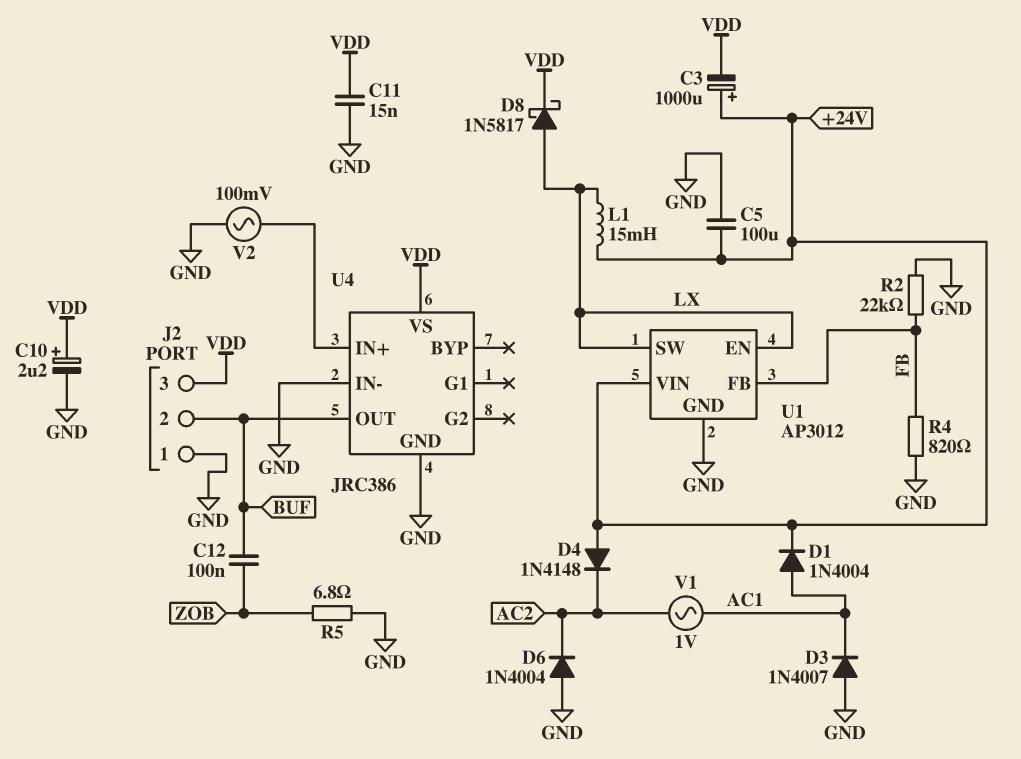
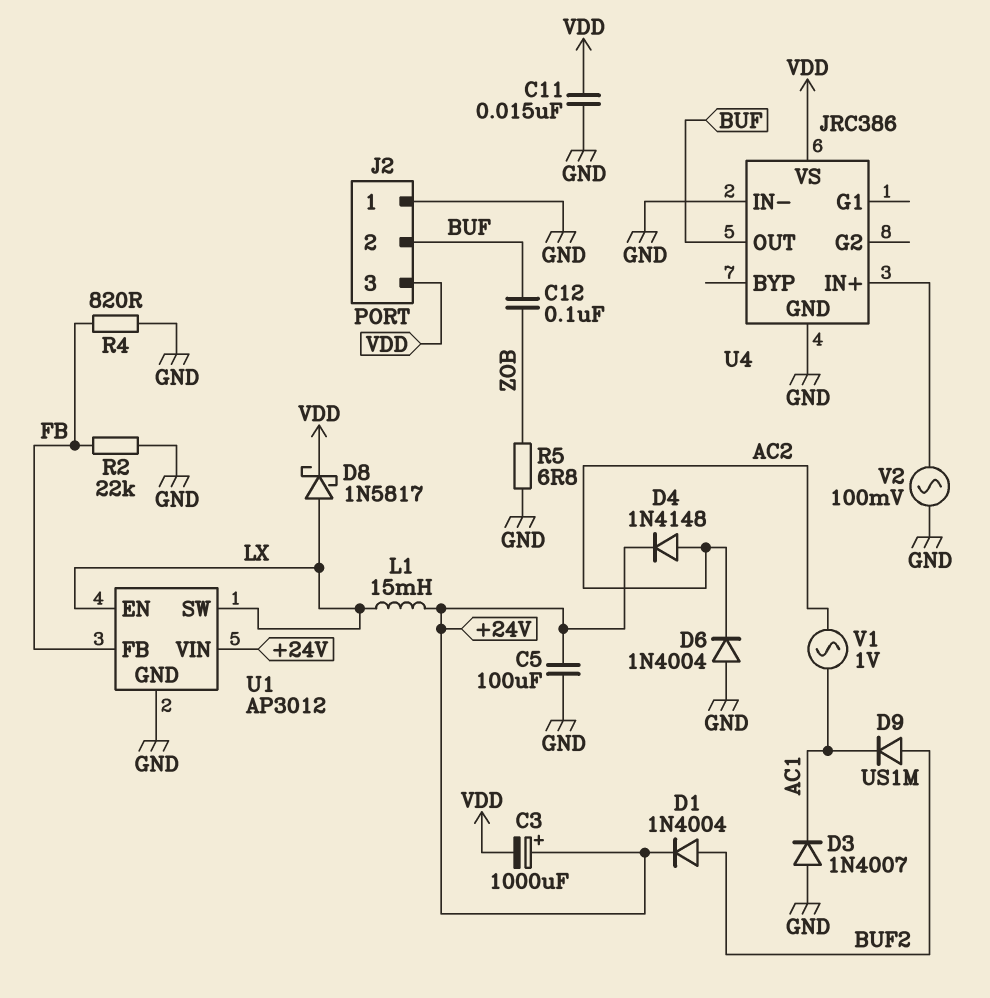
C10: 2.2uF (plus VDD, minus GND) -> none
D1: diode 1N4004 (A AC1, K +24V) -> diode 1N4004 (A BUF2, K +24V)
D4: diode 1N4148 (A +24V, K AC2) -> diode 1N4148 (A AC2, K +24V)
D9: none -> diode US1M (A BUF2, K AC1)

